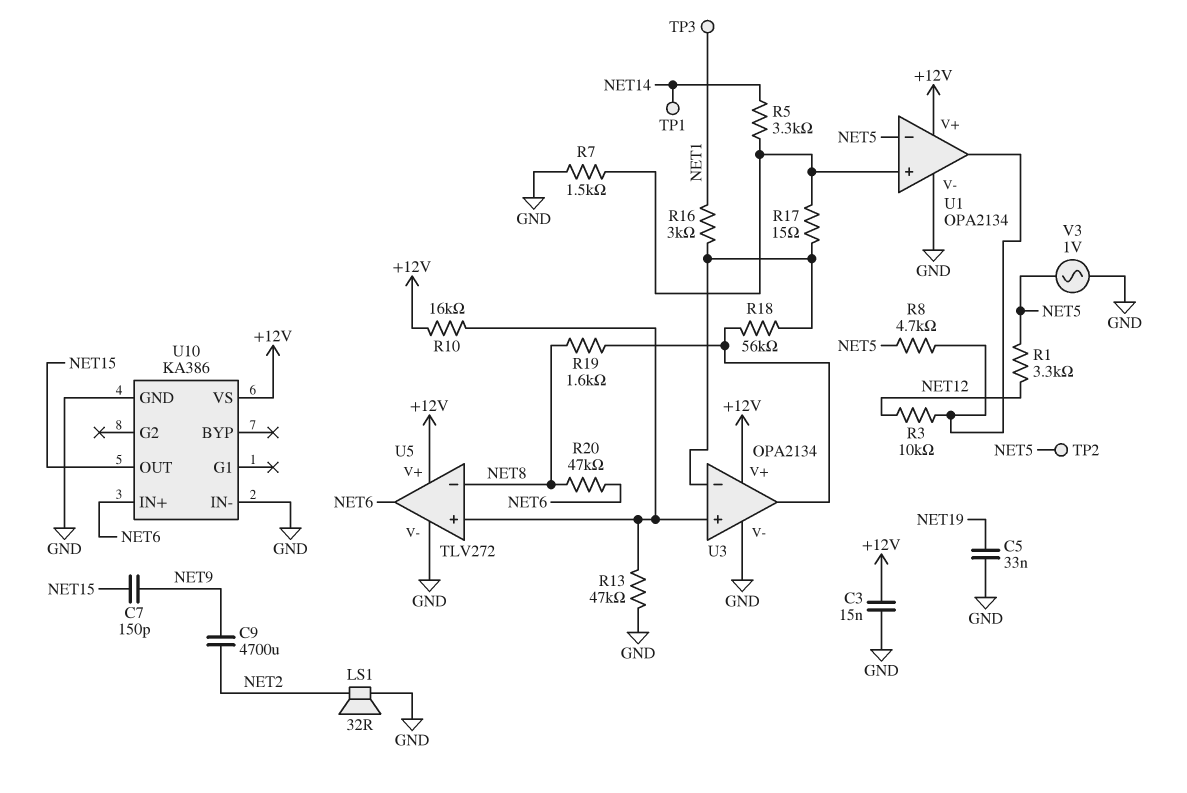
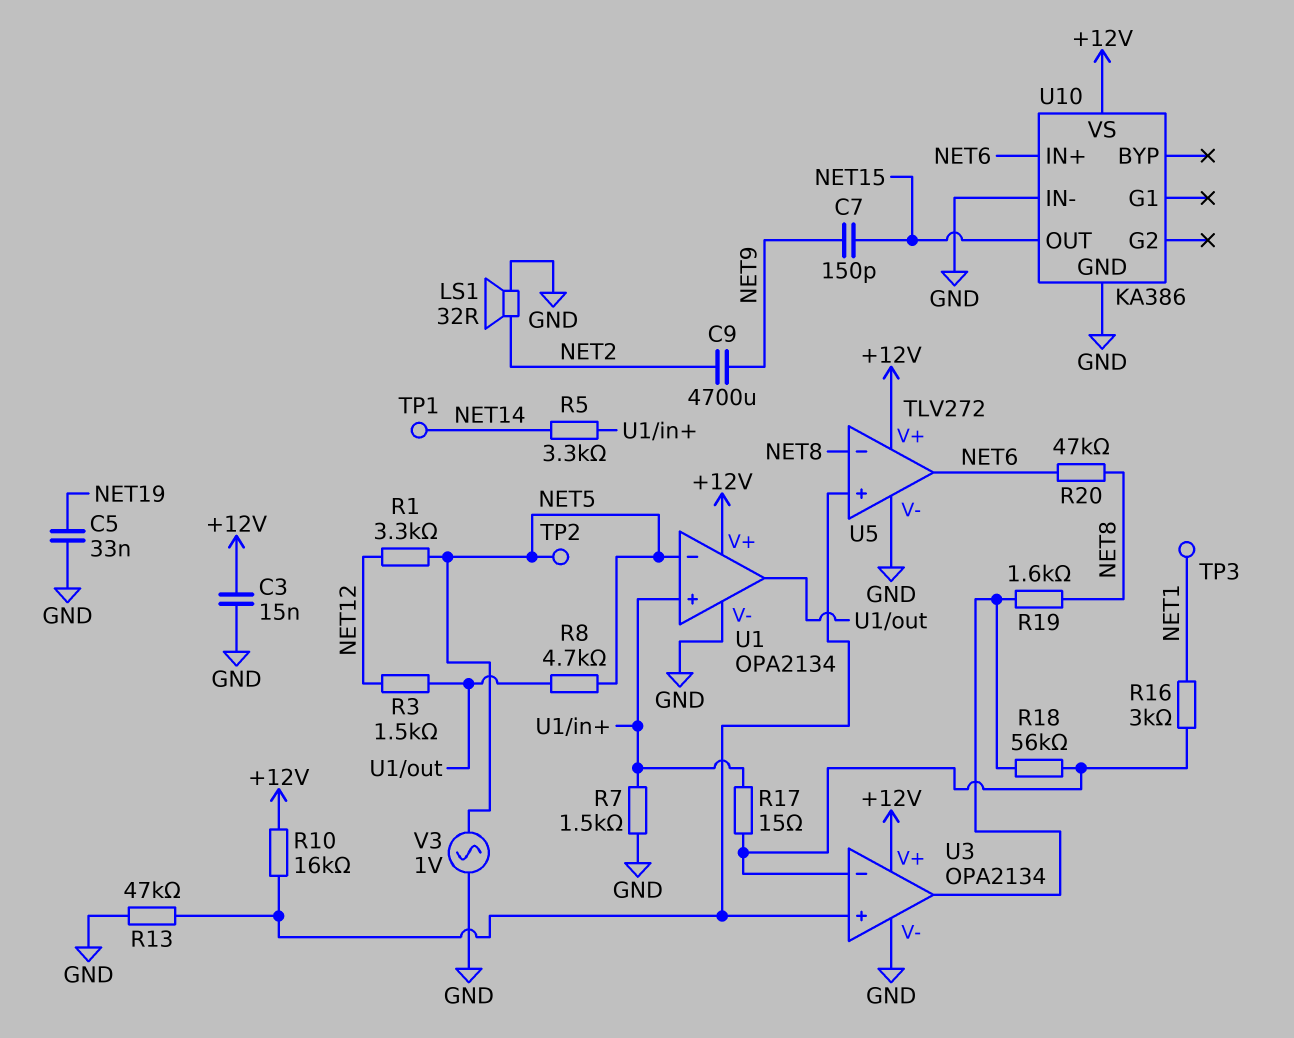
R3: 10k (NET12, U1/out) -> 1.5k (NET12, U1/out)

